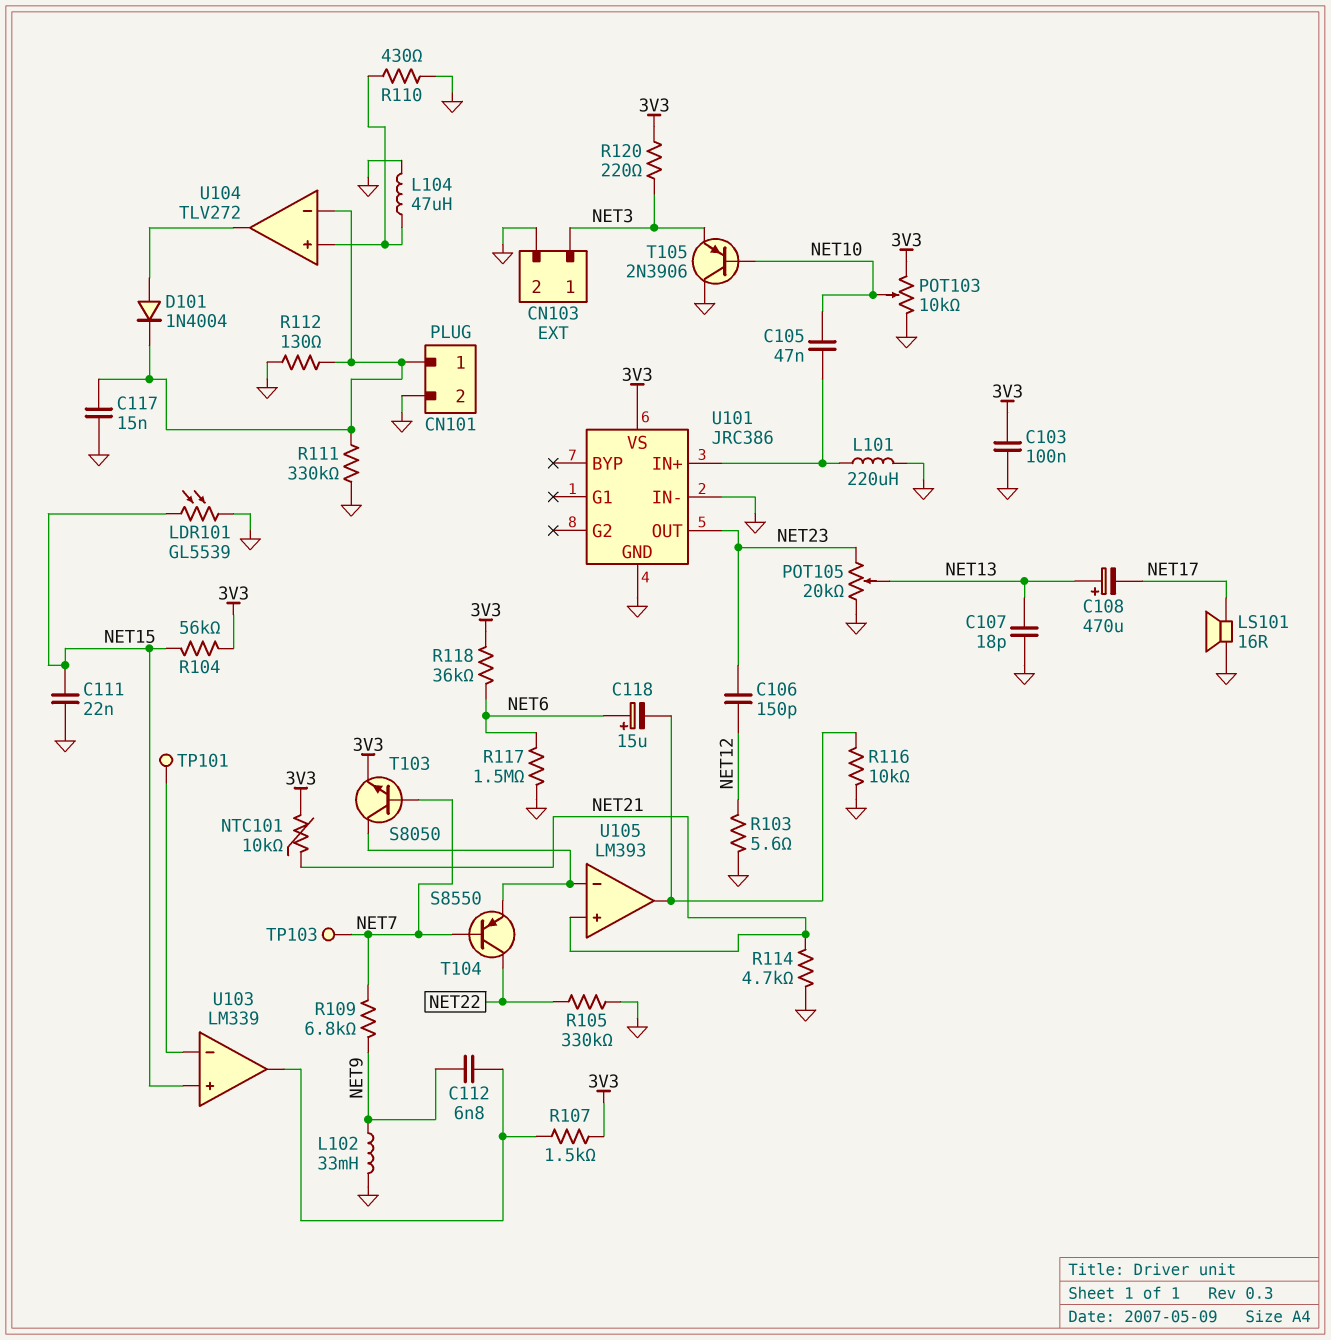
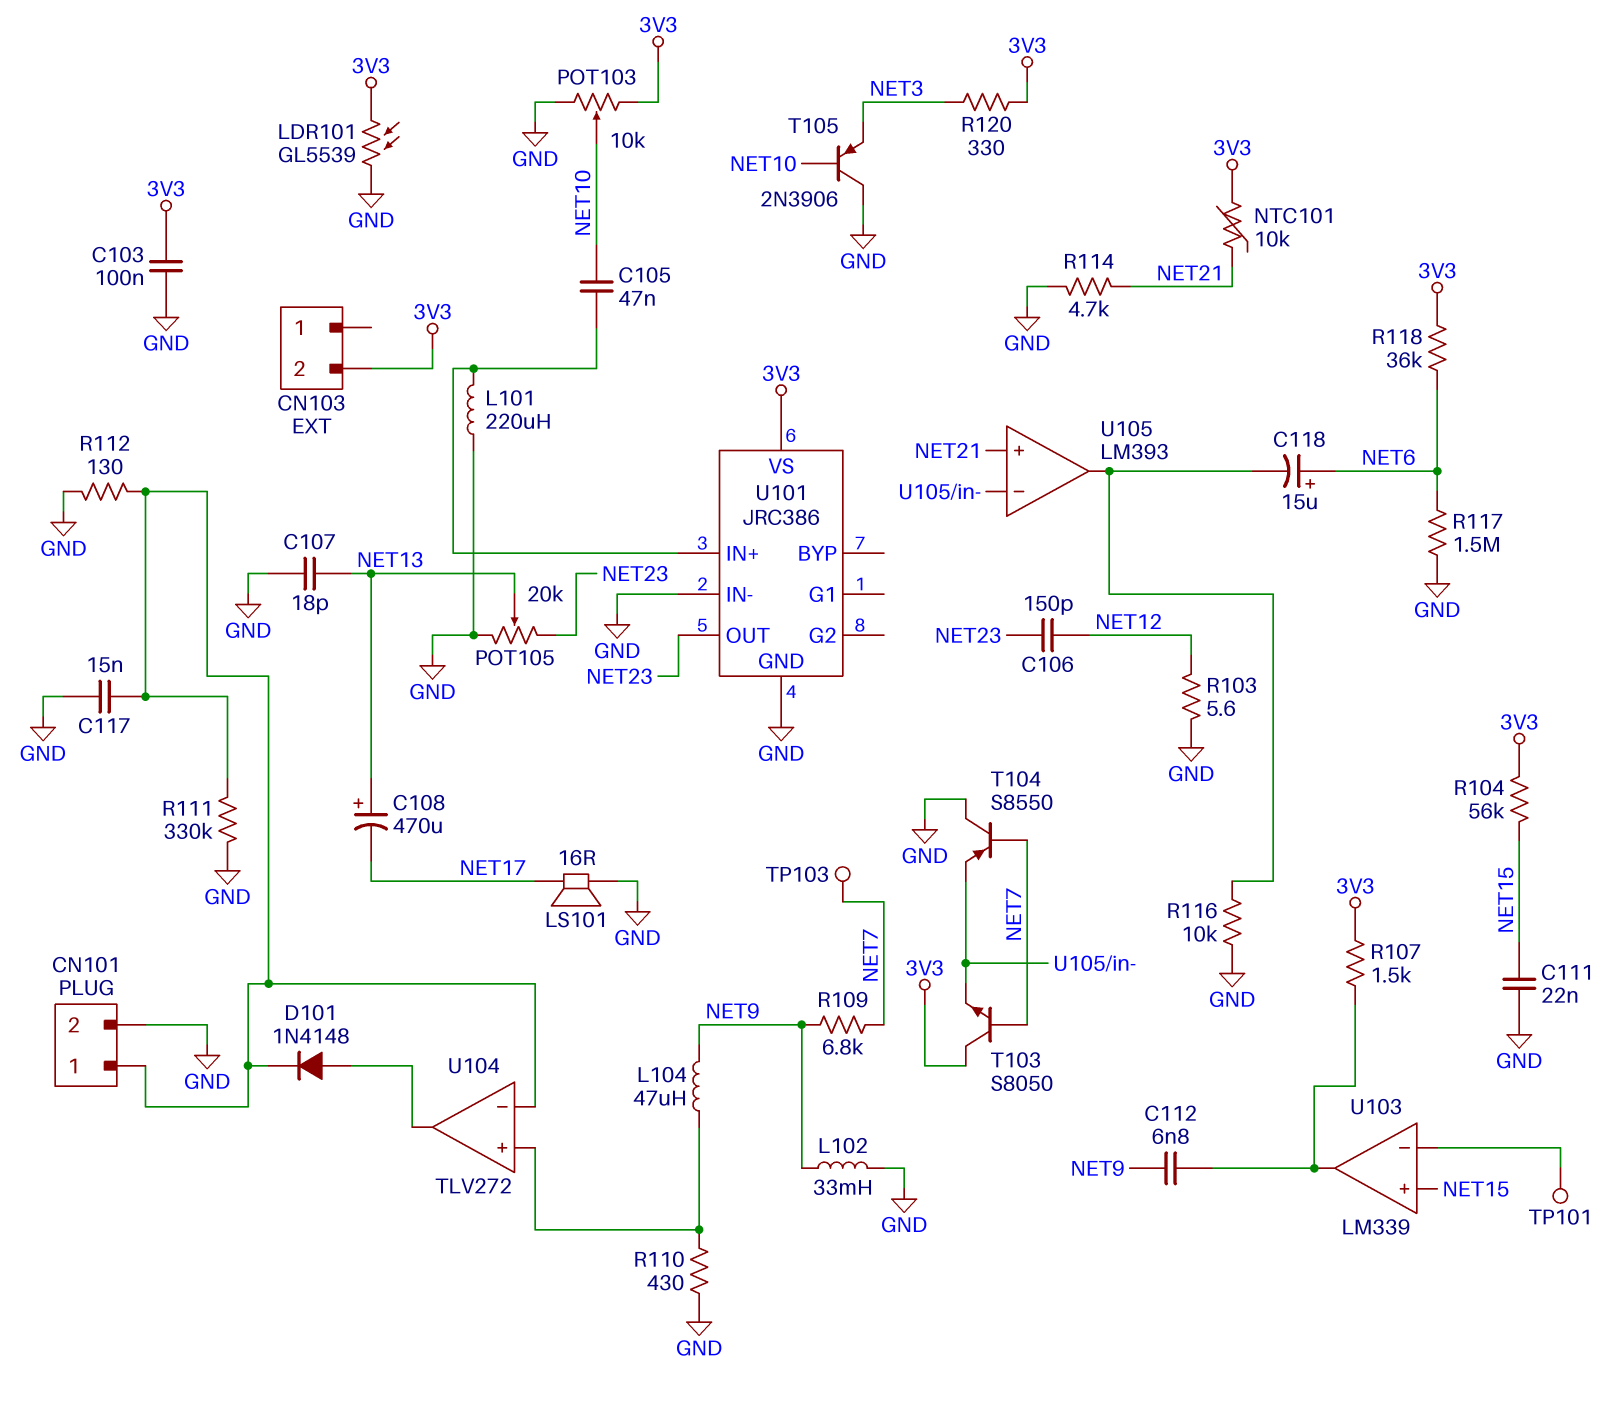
CN103 pin 1: NET3 -> none
CN103 pin 2: GND -> 3V3
D101: diode 1N4004 (A U104/out, K CN101/1) -> diode 1N4148 (A U104/out, K CN101/1)
L104: 47uH (GND, U104/in+) -> 47uH (NET9, U104/in+)
LDR101: GL5539 (GND, NET15) -> GL5539 (3V3, GND)
R105: 330k (GND, NET22) -> none
R120: 220 (3V3, NET3) -> 330 (3V3, NET3)
T103: NPN S8050 (B NET7, C U105/in-, E 3V3) -> NPN S8050 (B NET7, C 3V3, E U105/in-)
T104: PNP S8550 (B NET7, C NET22, E U105/in-) -> PNP S8550 (B NET7, C GND, E U105/in-)

